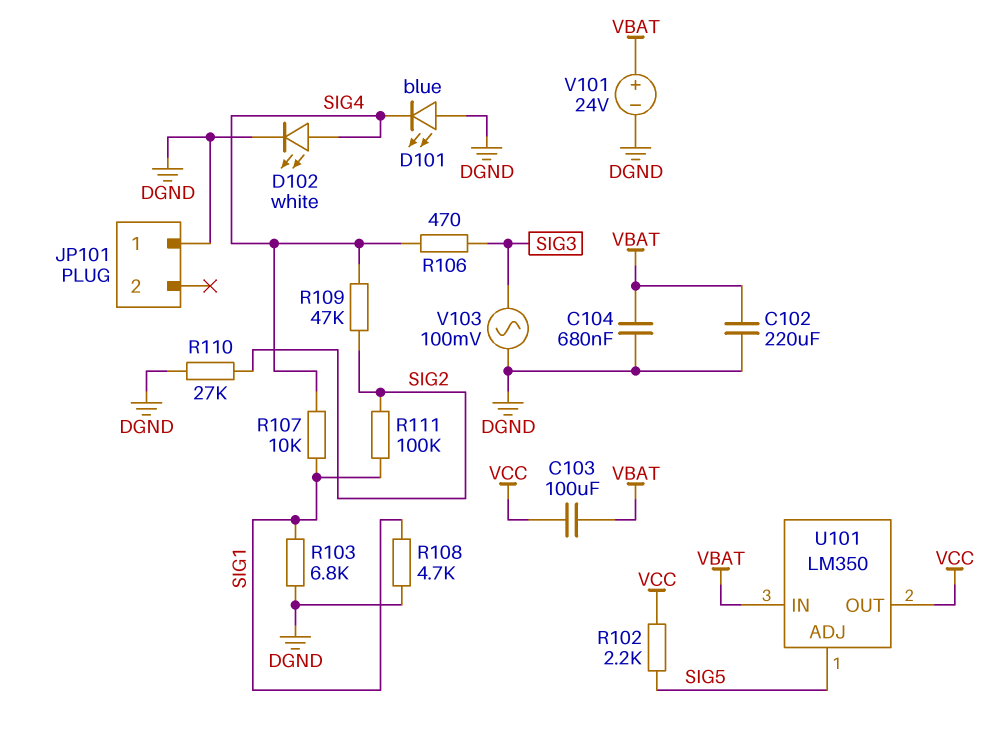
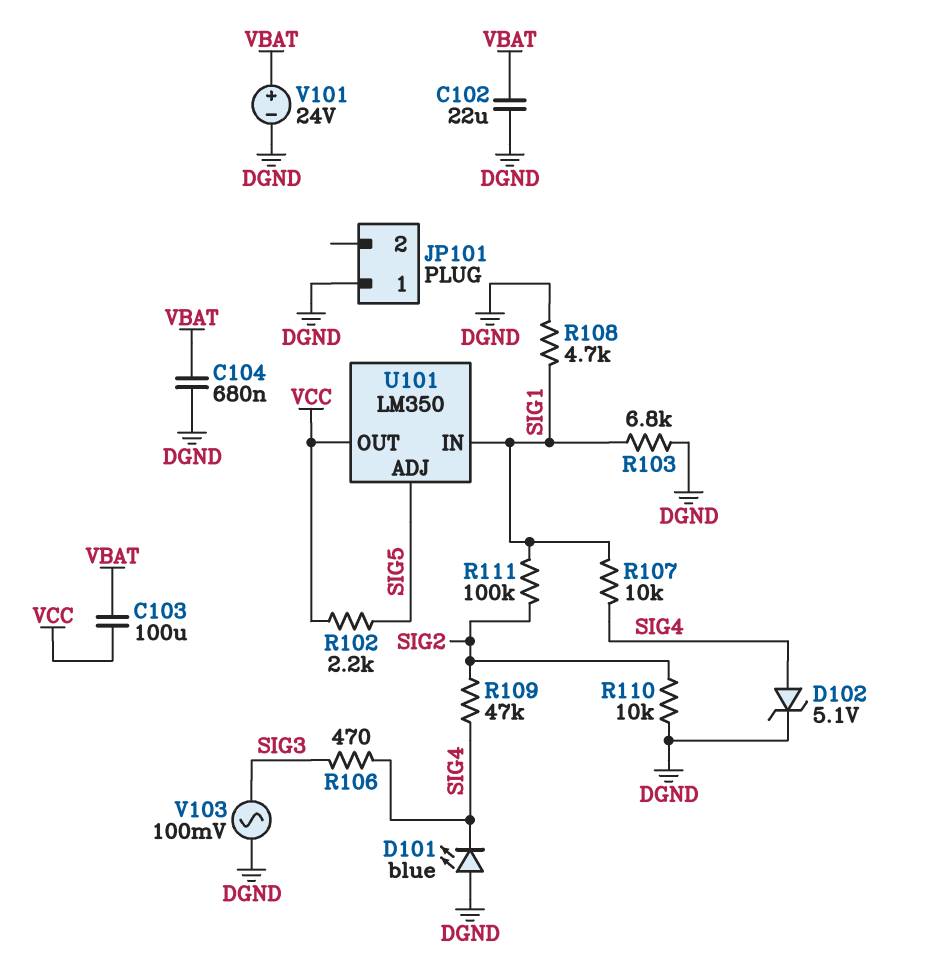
C102: 220uF (DGND, VBAT) -> 22uF (DGND, VBAT)
D102: LED white (A SIG4, K DGND) -> zener 5.1V (A SIG4, K DGND)
R110: 27k (DGND, SIG2) -> 10k (DGND, SIG2)
U101 pin IN: VBAT -> SIG1

